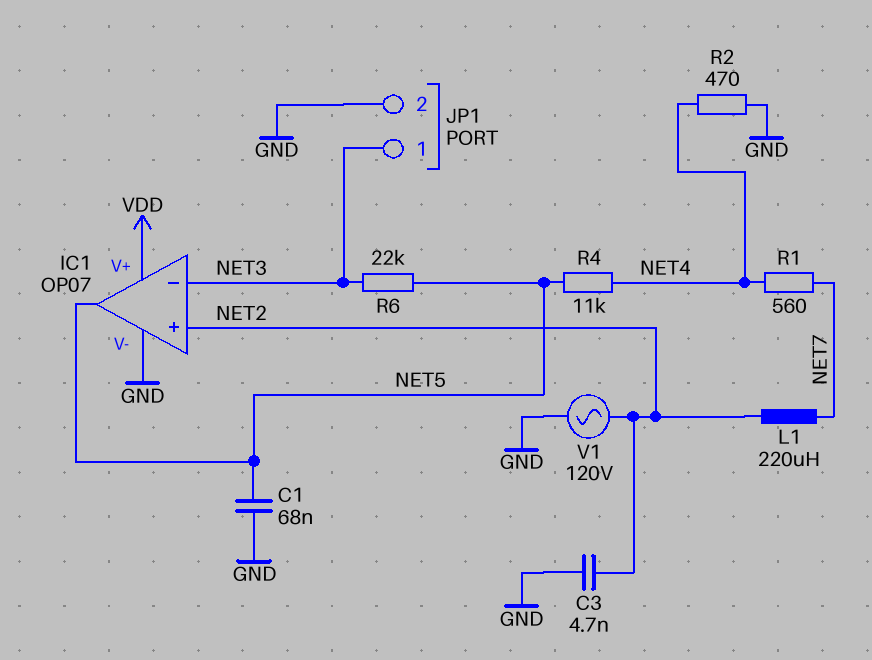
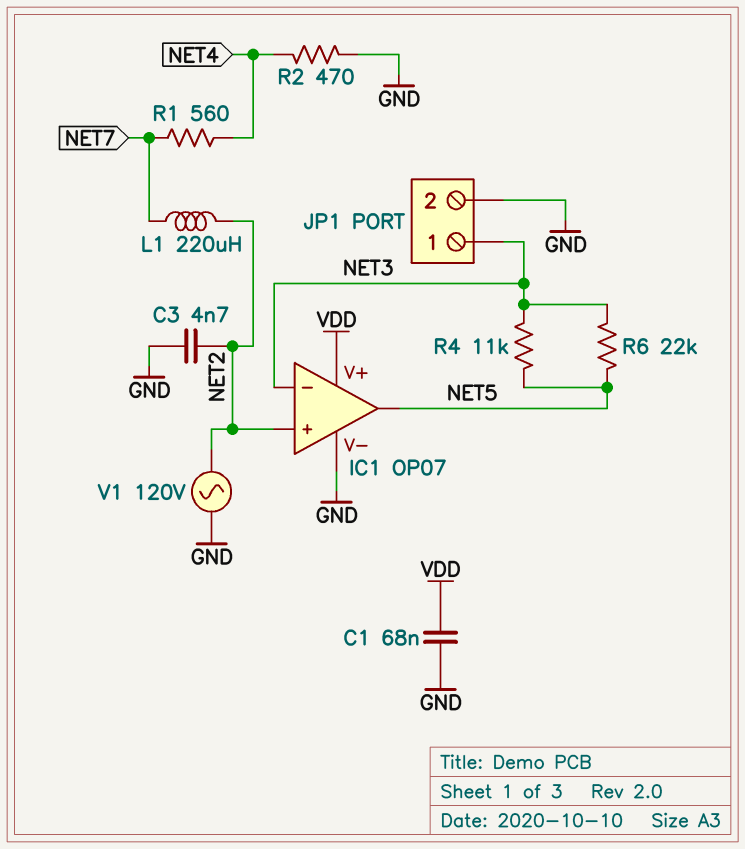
C1: 68nF (GND, NET5) -> 68nF (GND, VDD)
R4: 11k (NET4, NET5) -> 11k (NET3, NET5)

